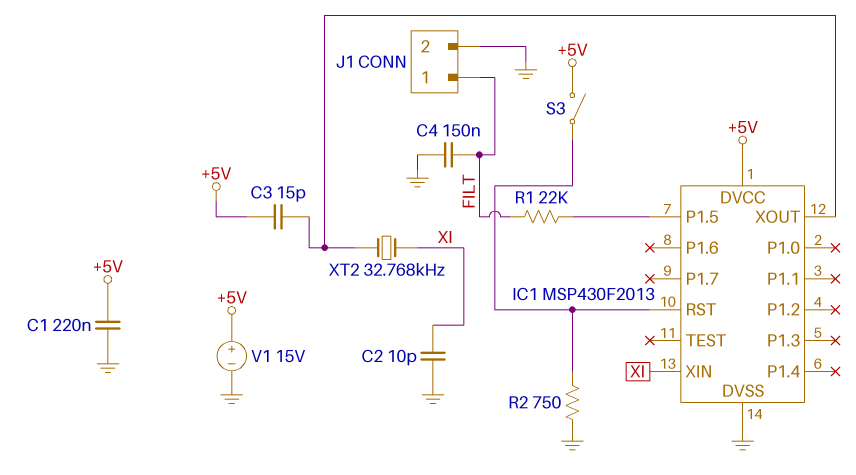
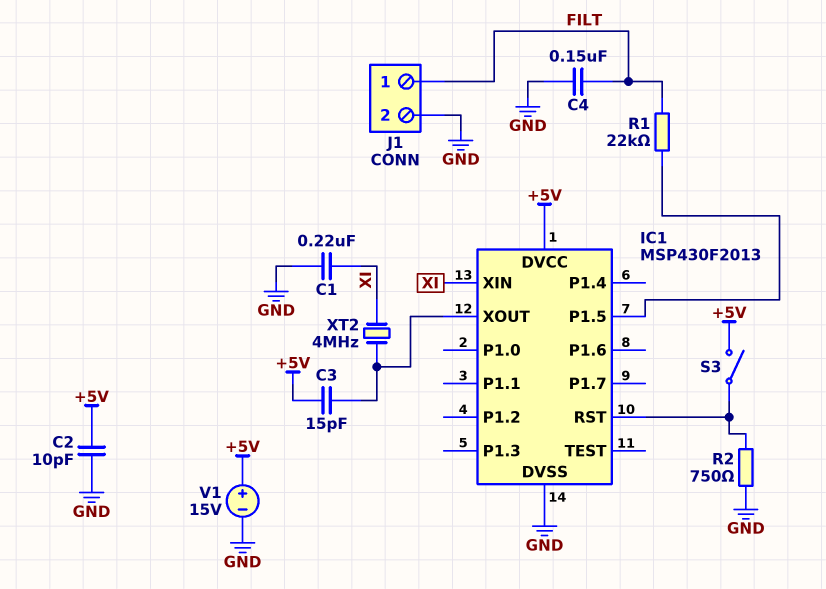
C1: 220nF (+5V, GND) -> 220nF (GND, XI)
C2: 10pF (GND, XI) -> 10pF (+5V, GND)
XT2: 32.768kHz (IC1/XOUT, XI) -> 4MHz (IC1/XOUT, XI)

